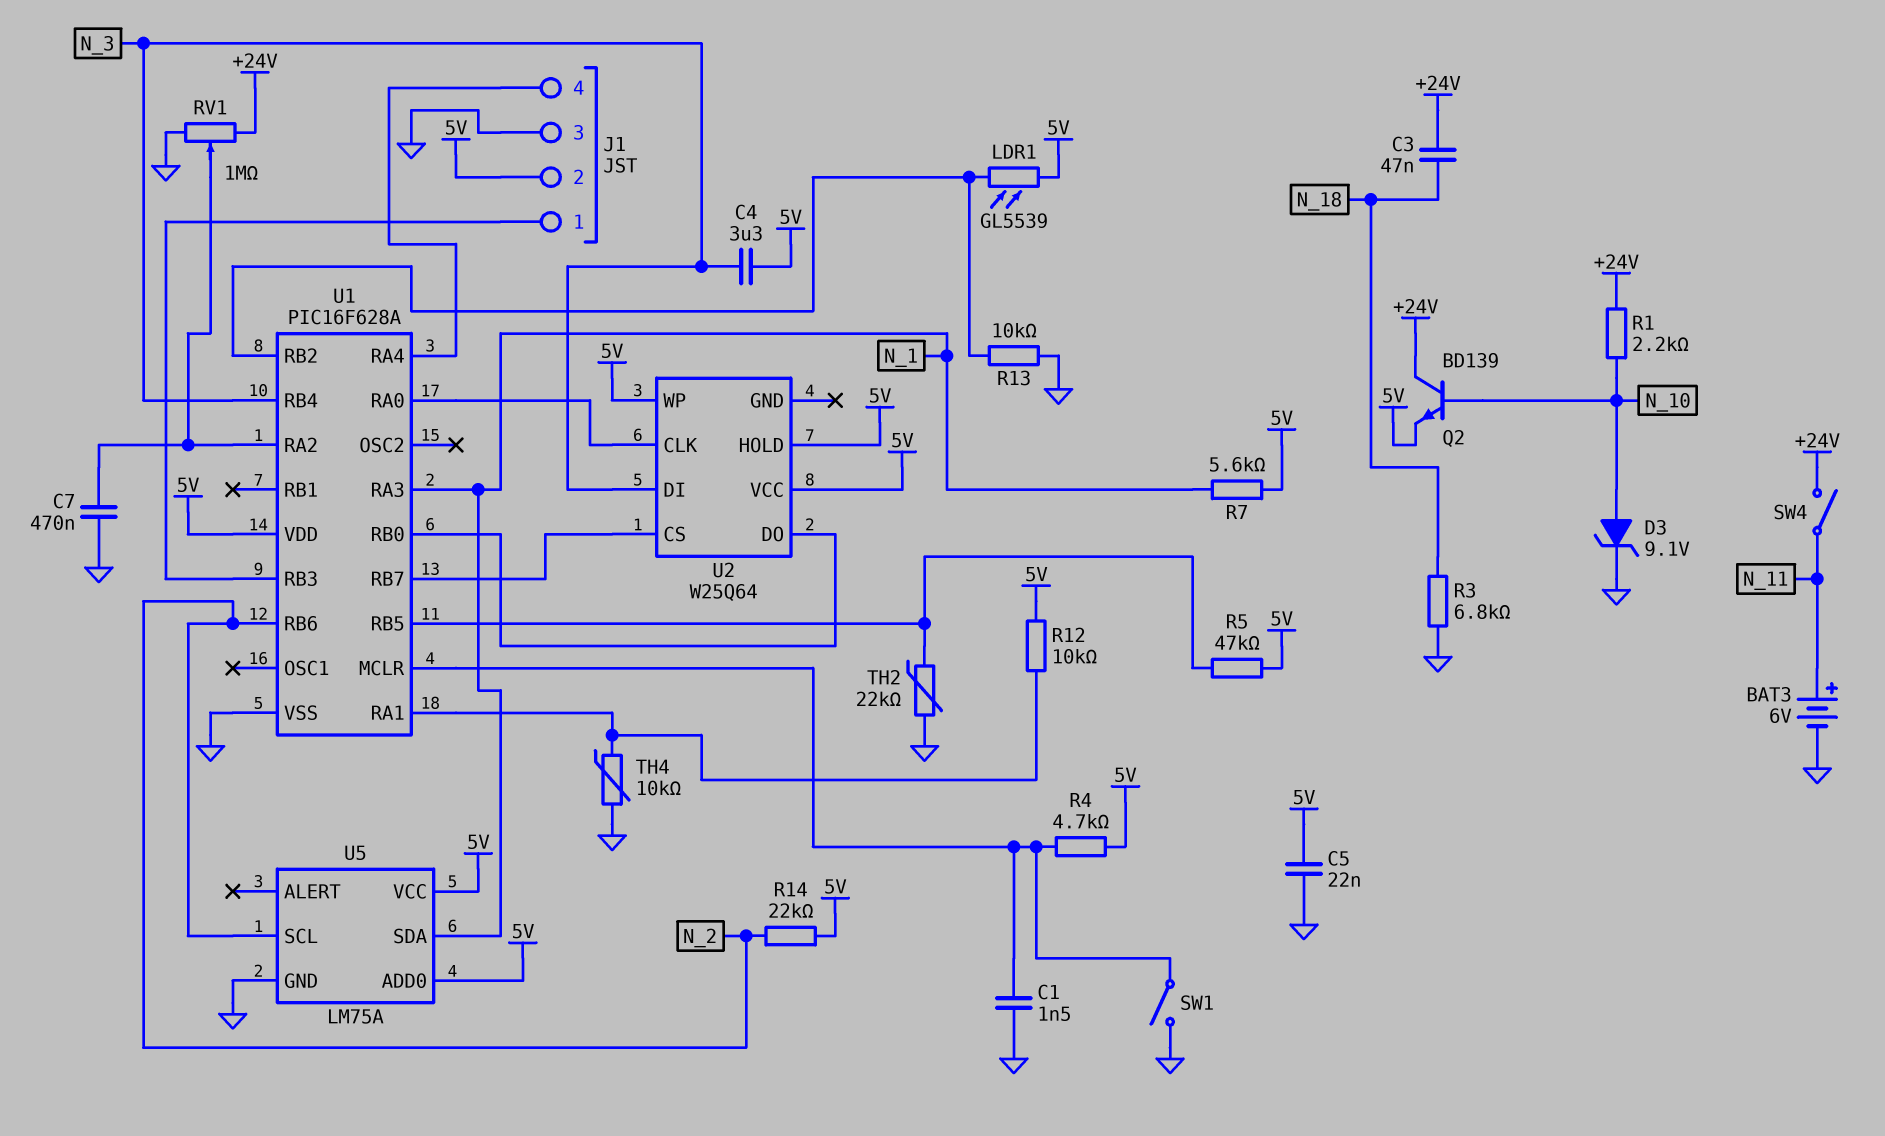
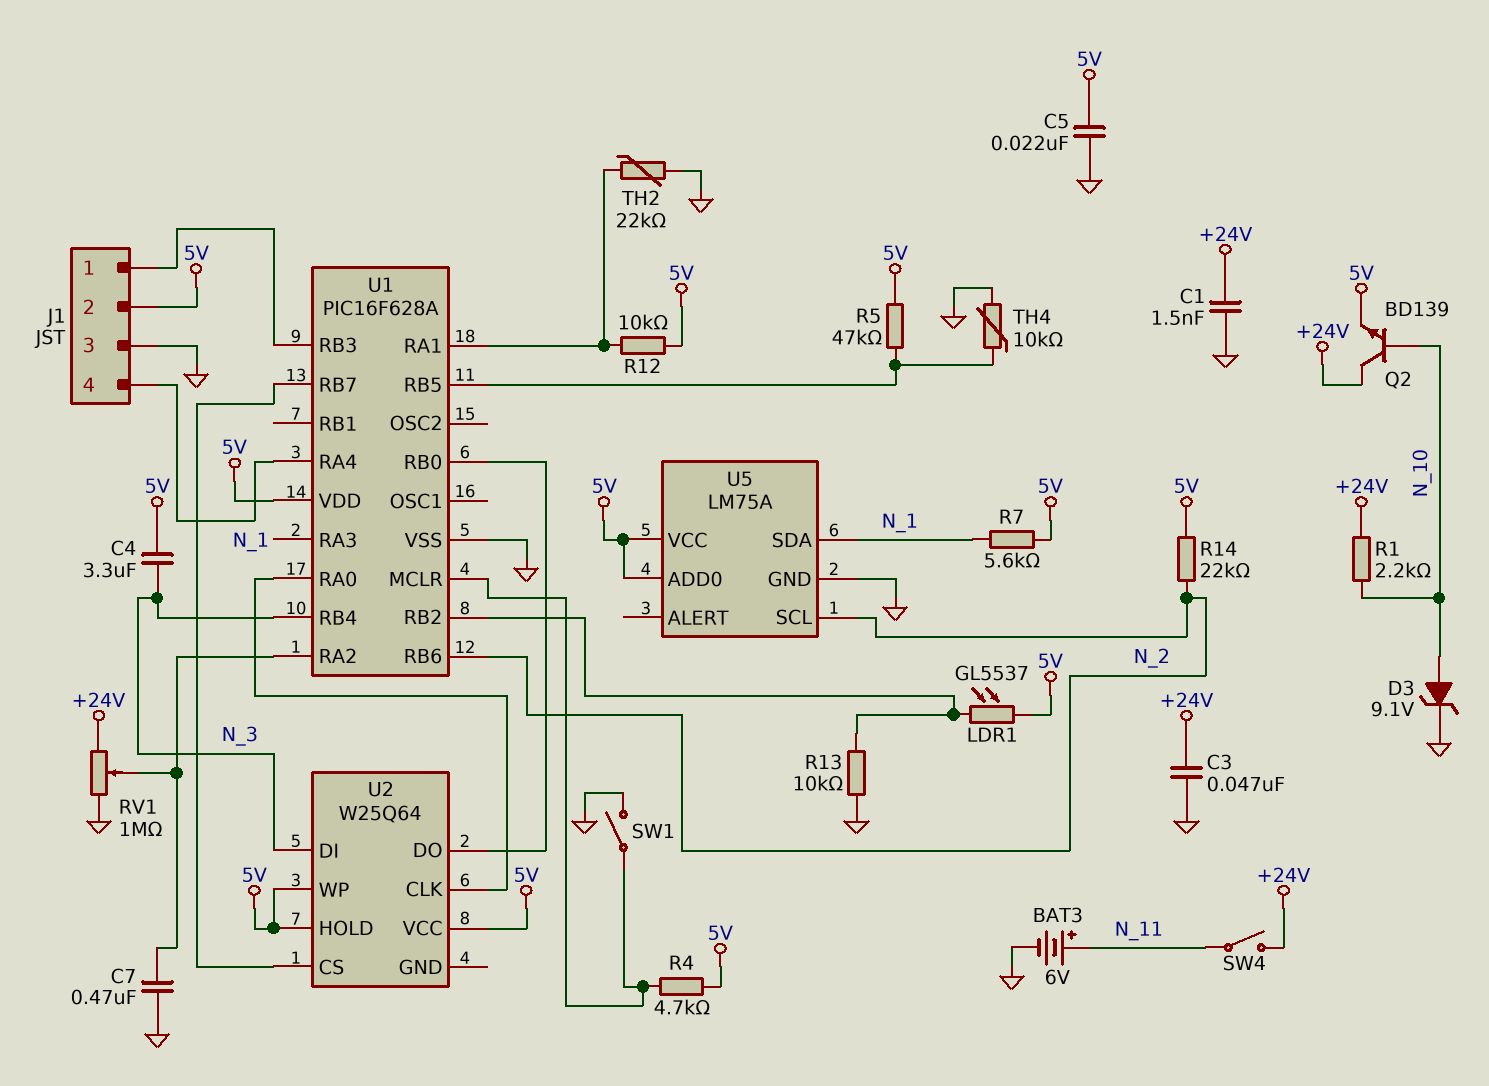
C1: 1.5nF (GND, U1/MCLR) -> 1.5nF (+24V, GND)
C3: 47nF (+24V, N_18) -> 47nF (+24V, GND)
LDR1: GL5539 (5V, U1/RB2) -> GL5537 (5V, U1/RB2)
R3: 6.8k (GND, N_18) -> none
TH2: 22k (GND, U1/RB5) -> 22k (GND, U1/RA1)
TH4: 10k (GND, U1/RA1) -> 10k (GND, U1/RB5)

